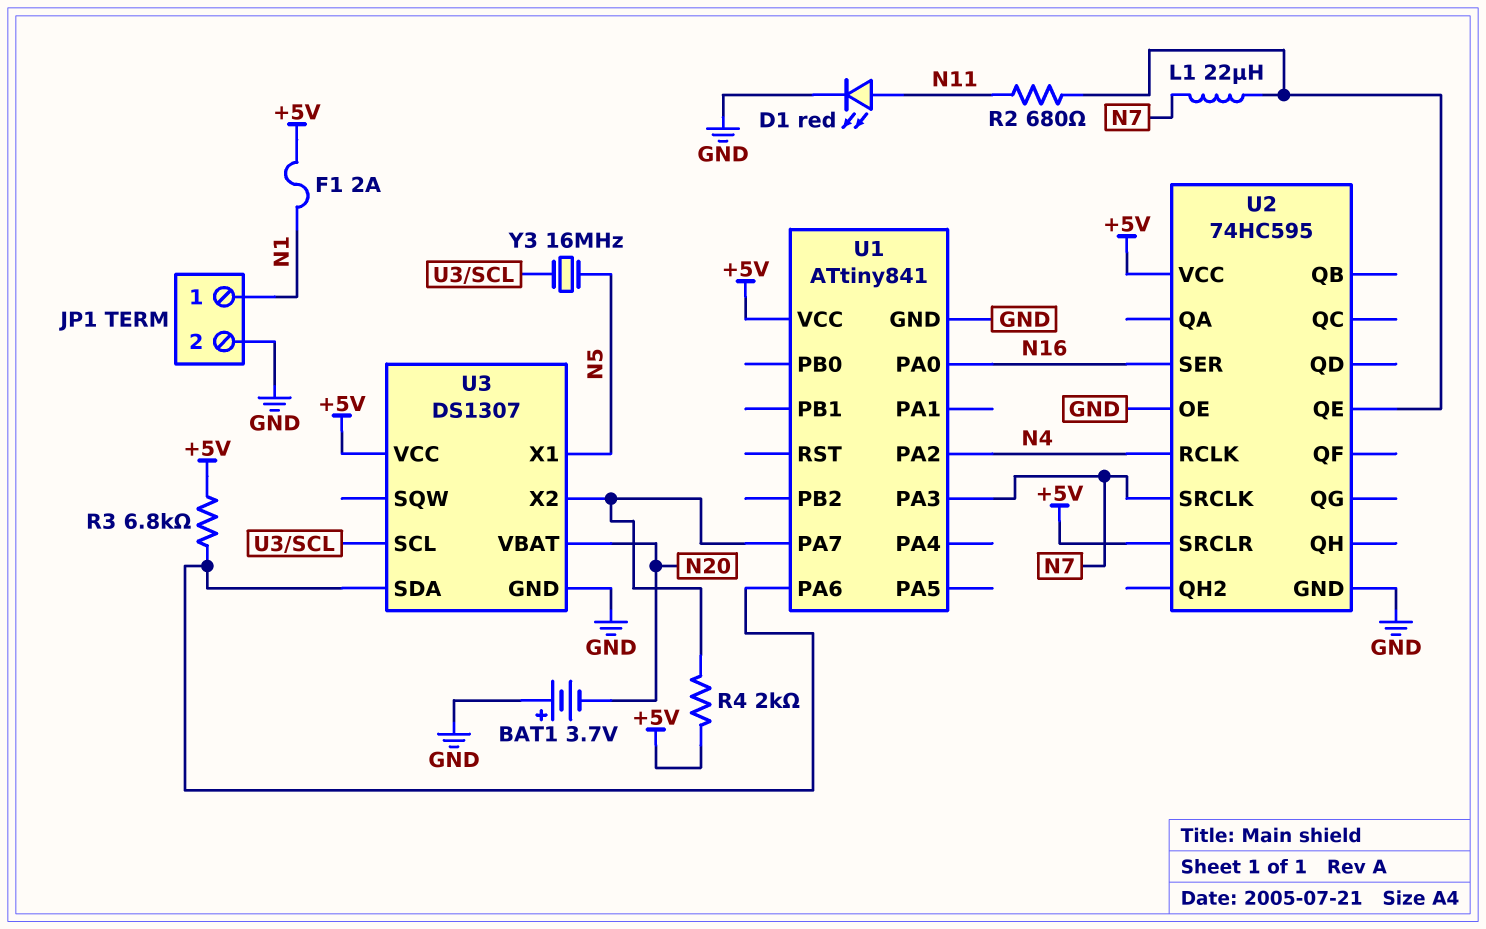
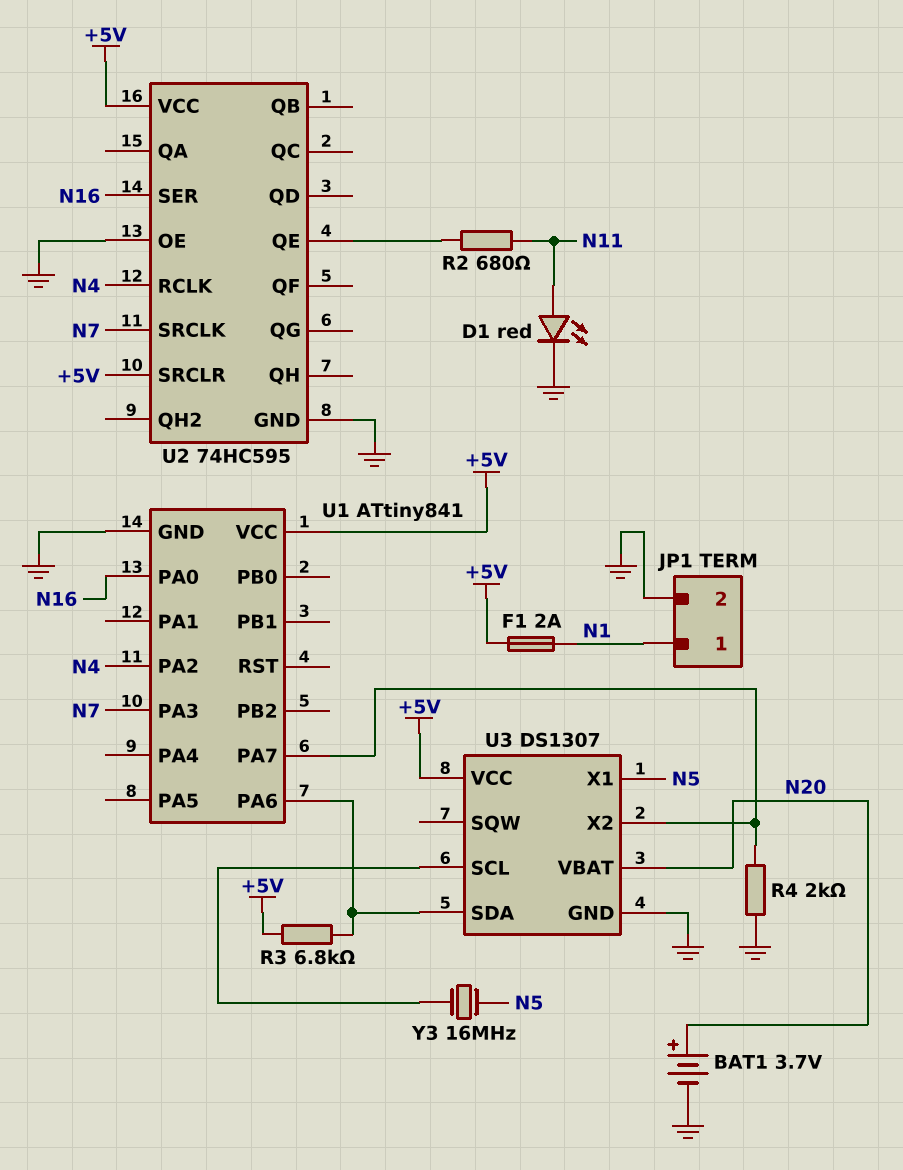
BAT1: 3.7V (plus GND, minus N20) -> 3.7V (plus N20, minus GND)
L1: 22uH (N7, U2/QE) -> none
R4: 2k (+5V, U1/PA7) -> 2k (GND, U1/PA7)

